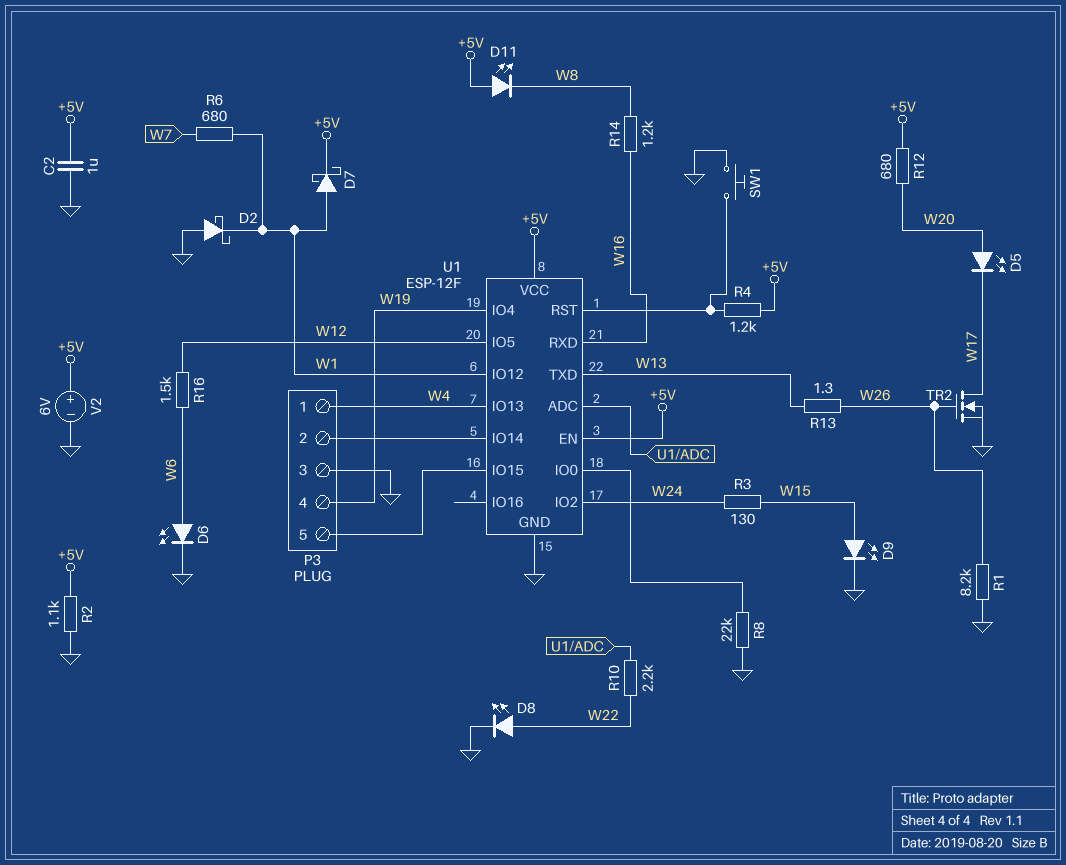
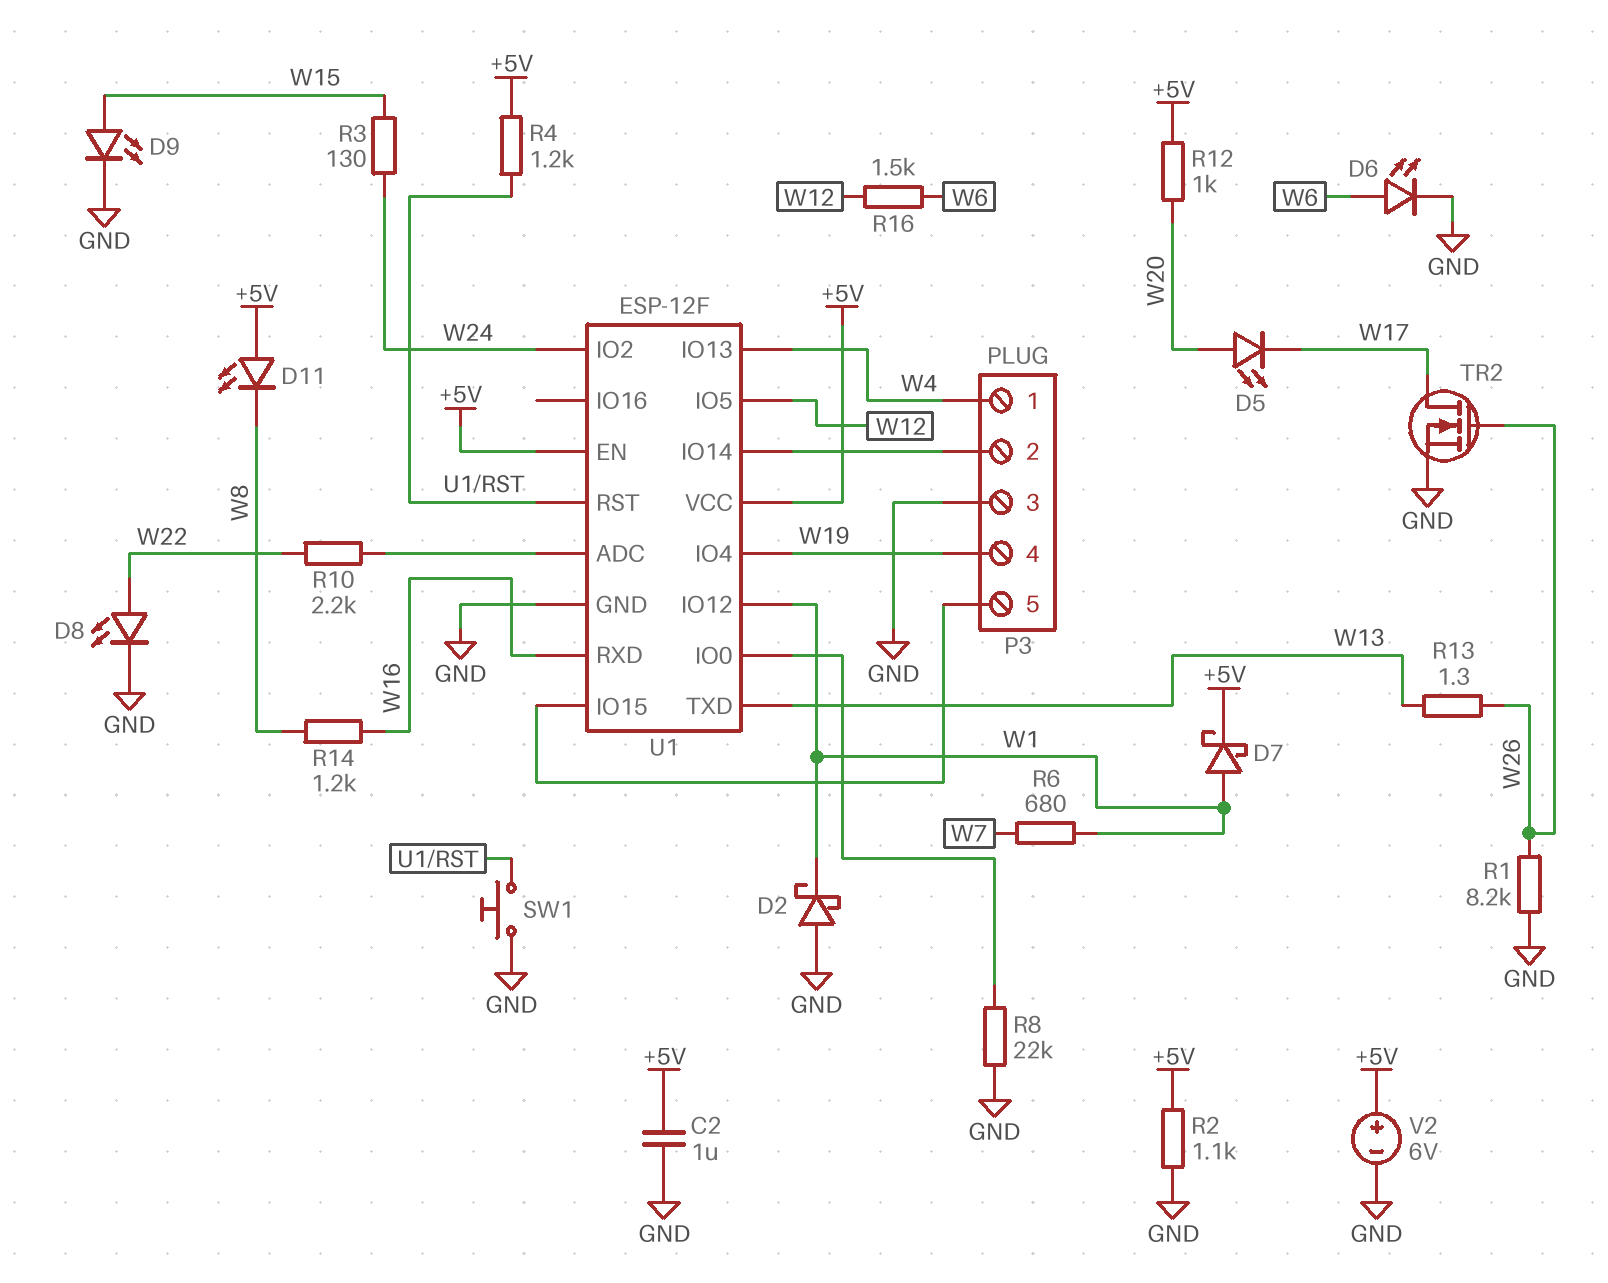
R12: 680 (+5V, W20) -> 1k (+5V, W20)

